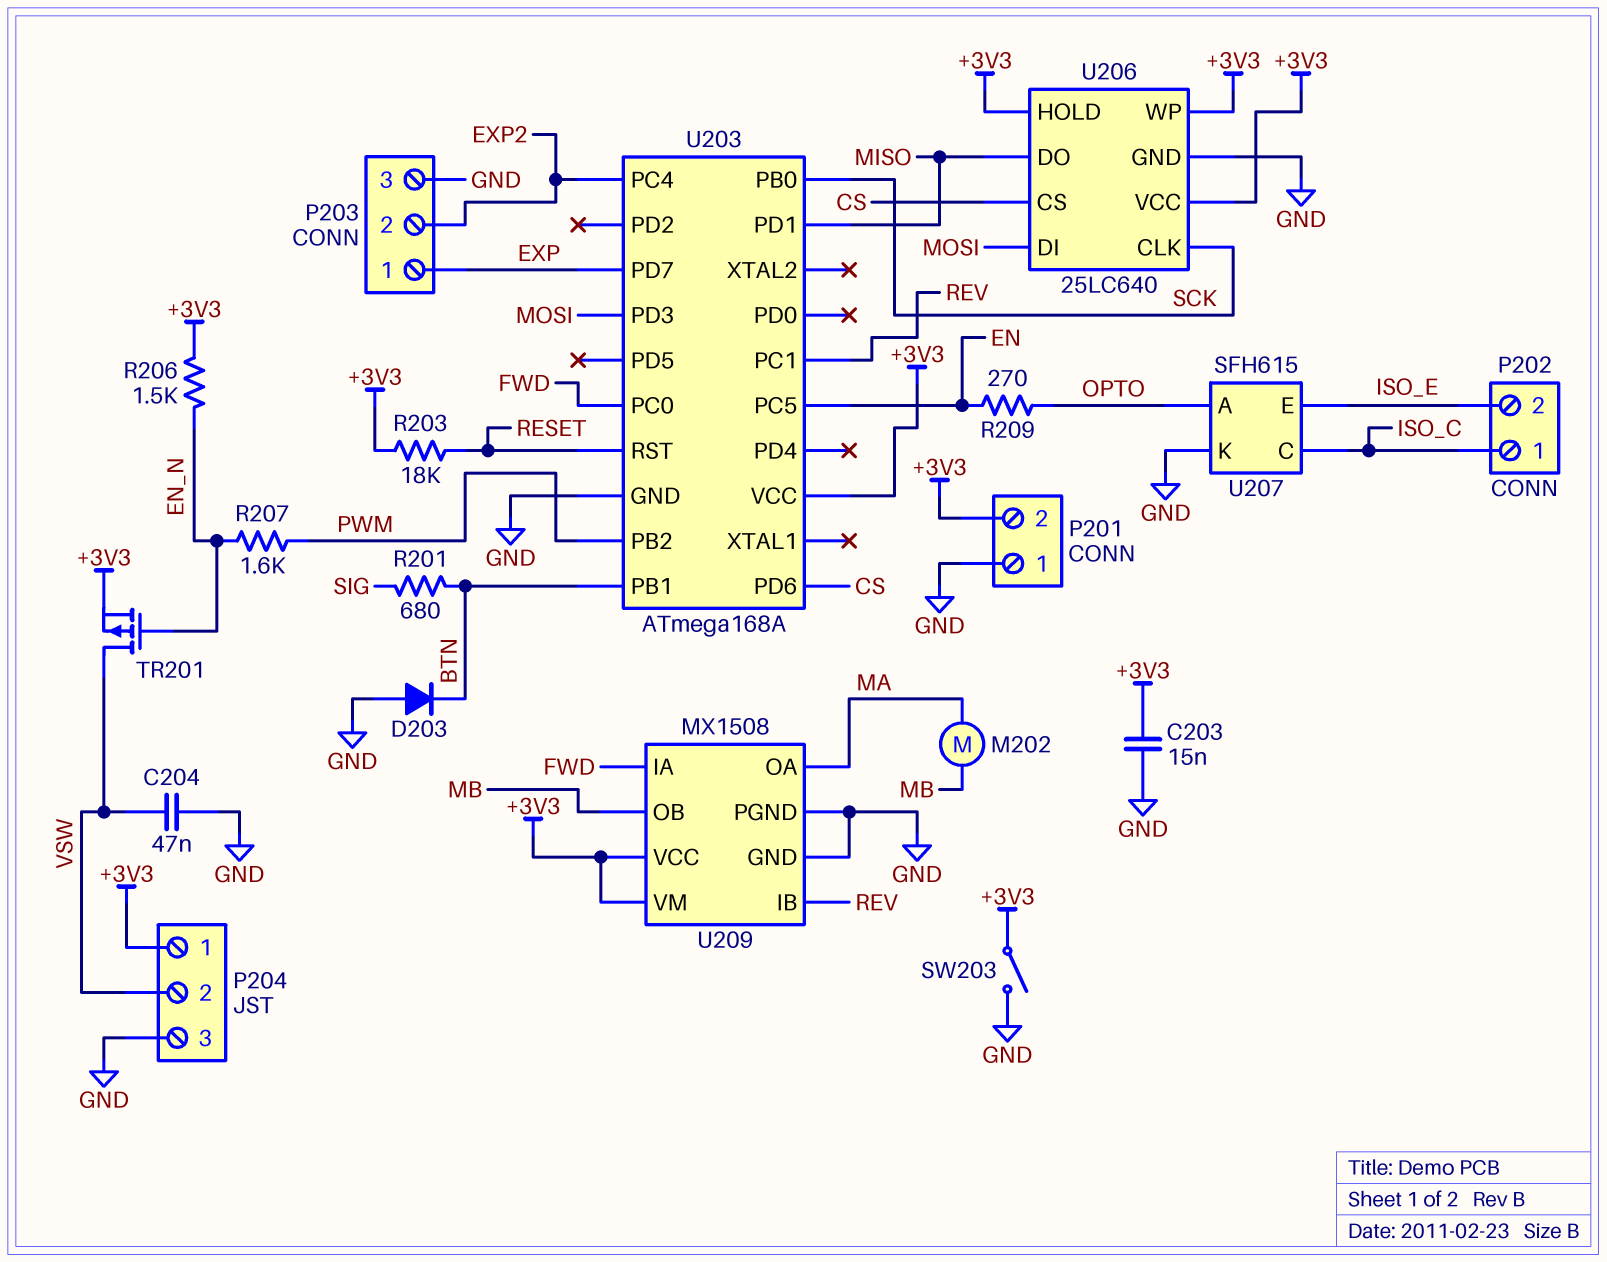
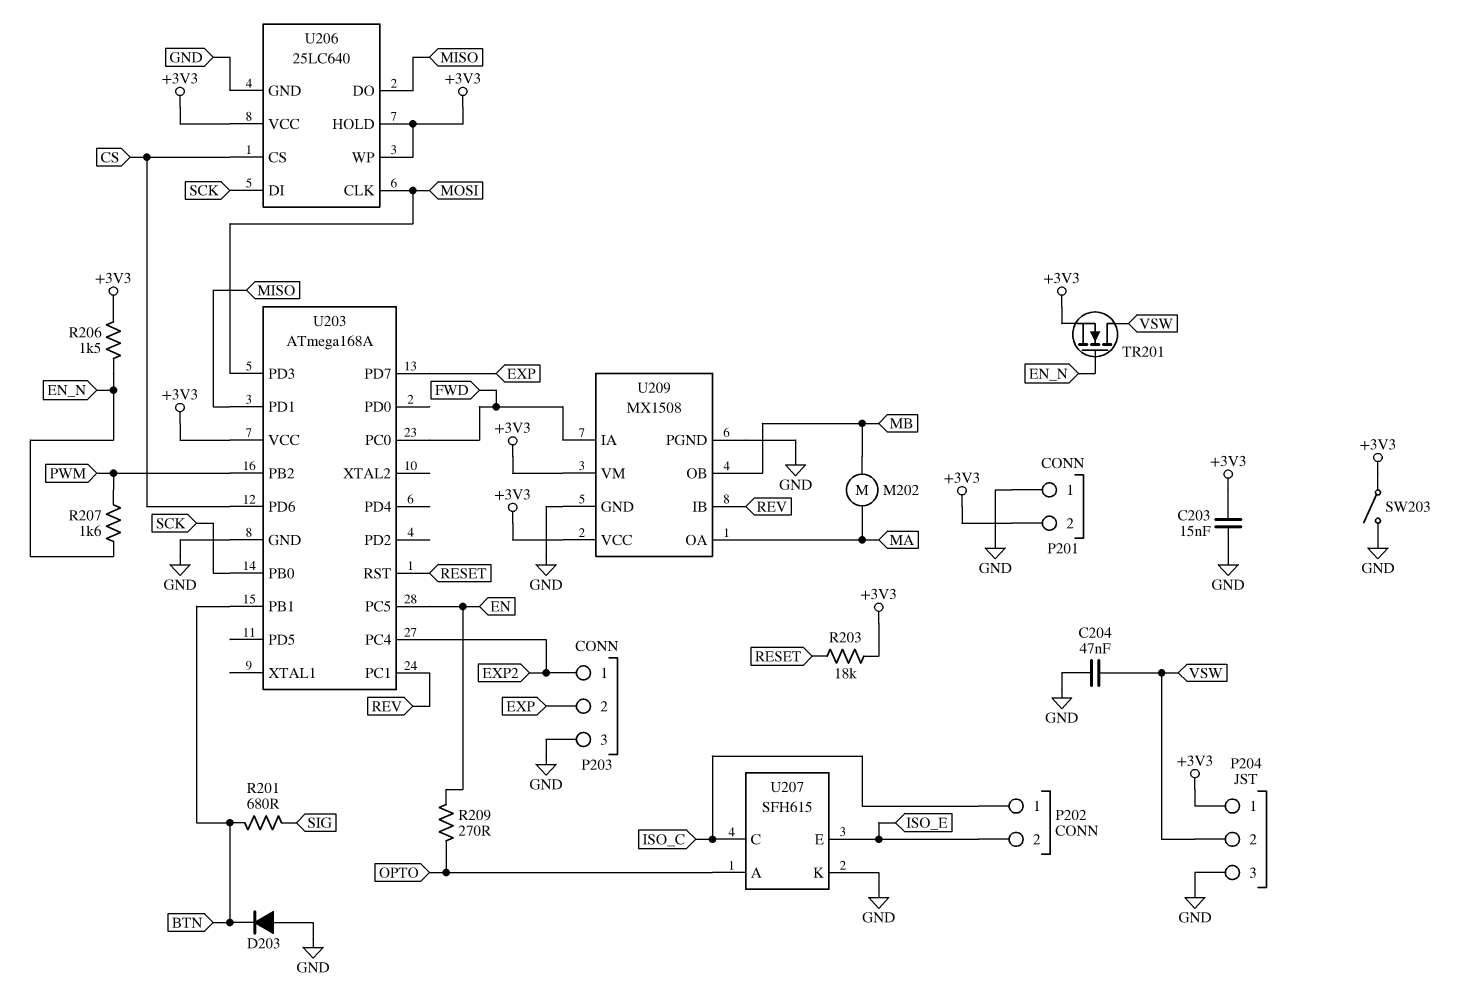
P203 pin 1: EXP -> EXP2
P203 pin 2: EXP2 -> EXP
TR201: PMOS (G EN_N, D VSW, S +3V3) -> NMOS (G EN_N, D VSW, S +3V3)
U206 pin CLK: SCK -> MOSI
U206 pin DI: MOSI -> SCK

